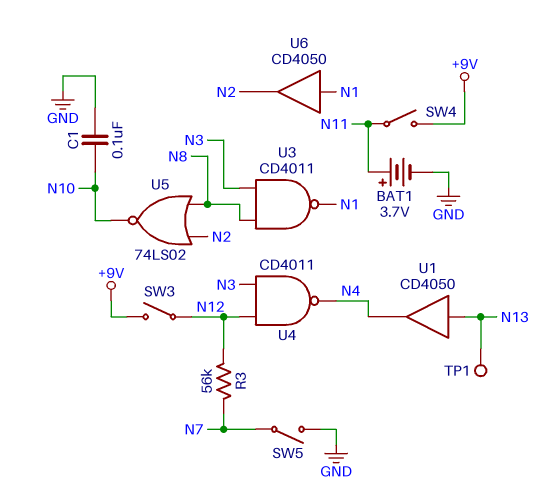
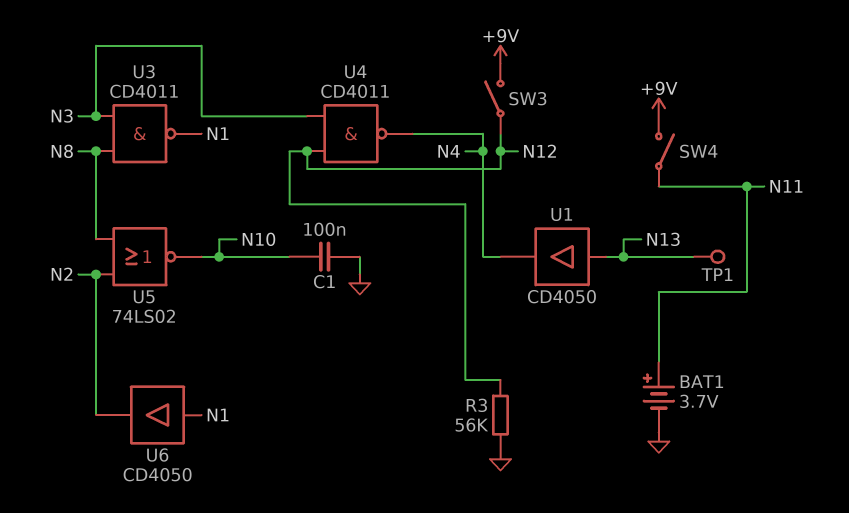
R3: 56k (N7, N12) -> 56k (GND, N12)
SW5: switch (GND, N7) -> none

